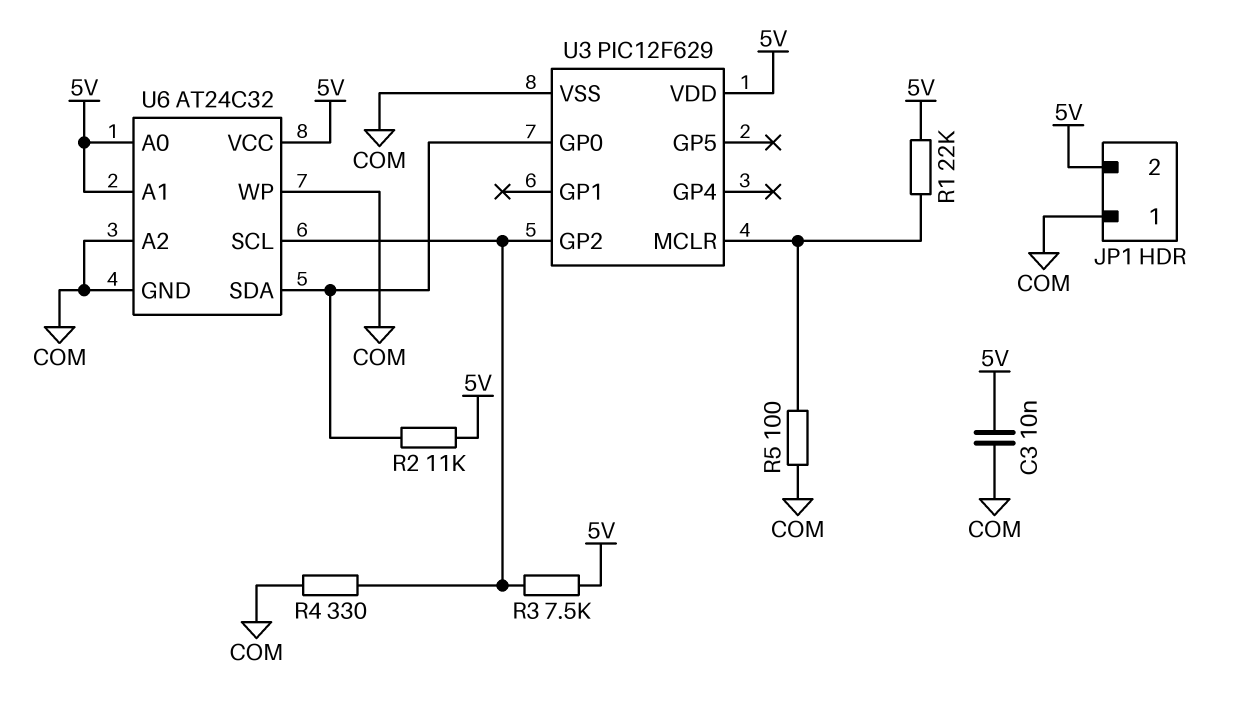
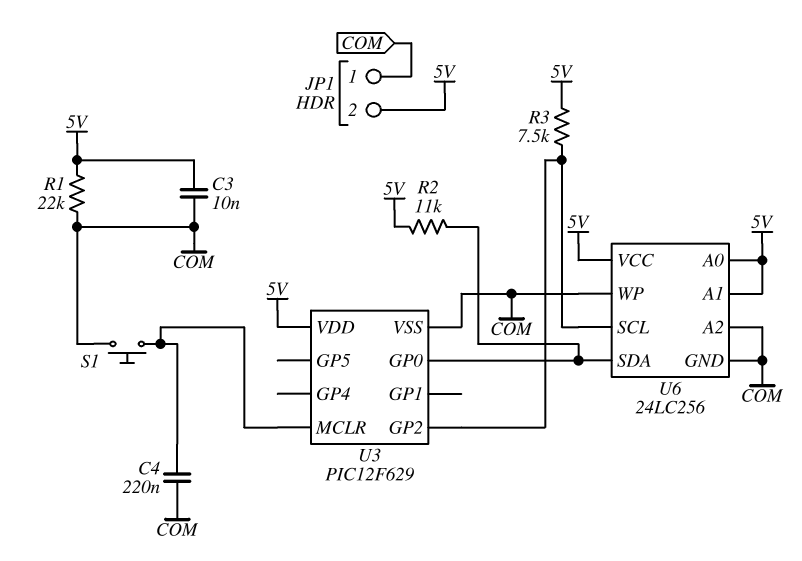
C4: none -> 220nF (COM, U3/MCLR)
R1: 22k (5V, U3/MCLR) -> 22k (5V, COM)
R4: 330 (COM, U3/GP2) -> none
R5: 100 (COM, U3/MCLR) -> none
S1: none -> button (COM, U3/MCLR)
U6: AT24C32 -> 24LC256

